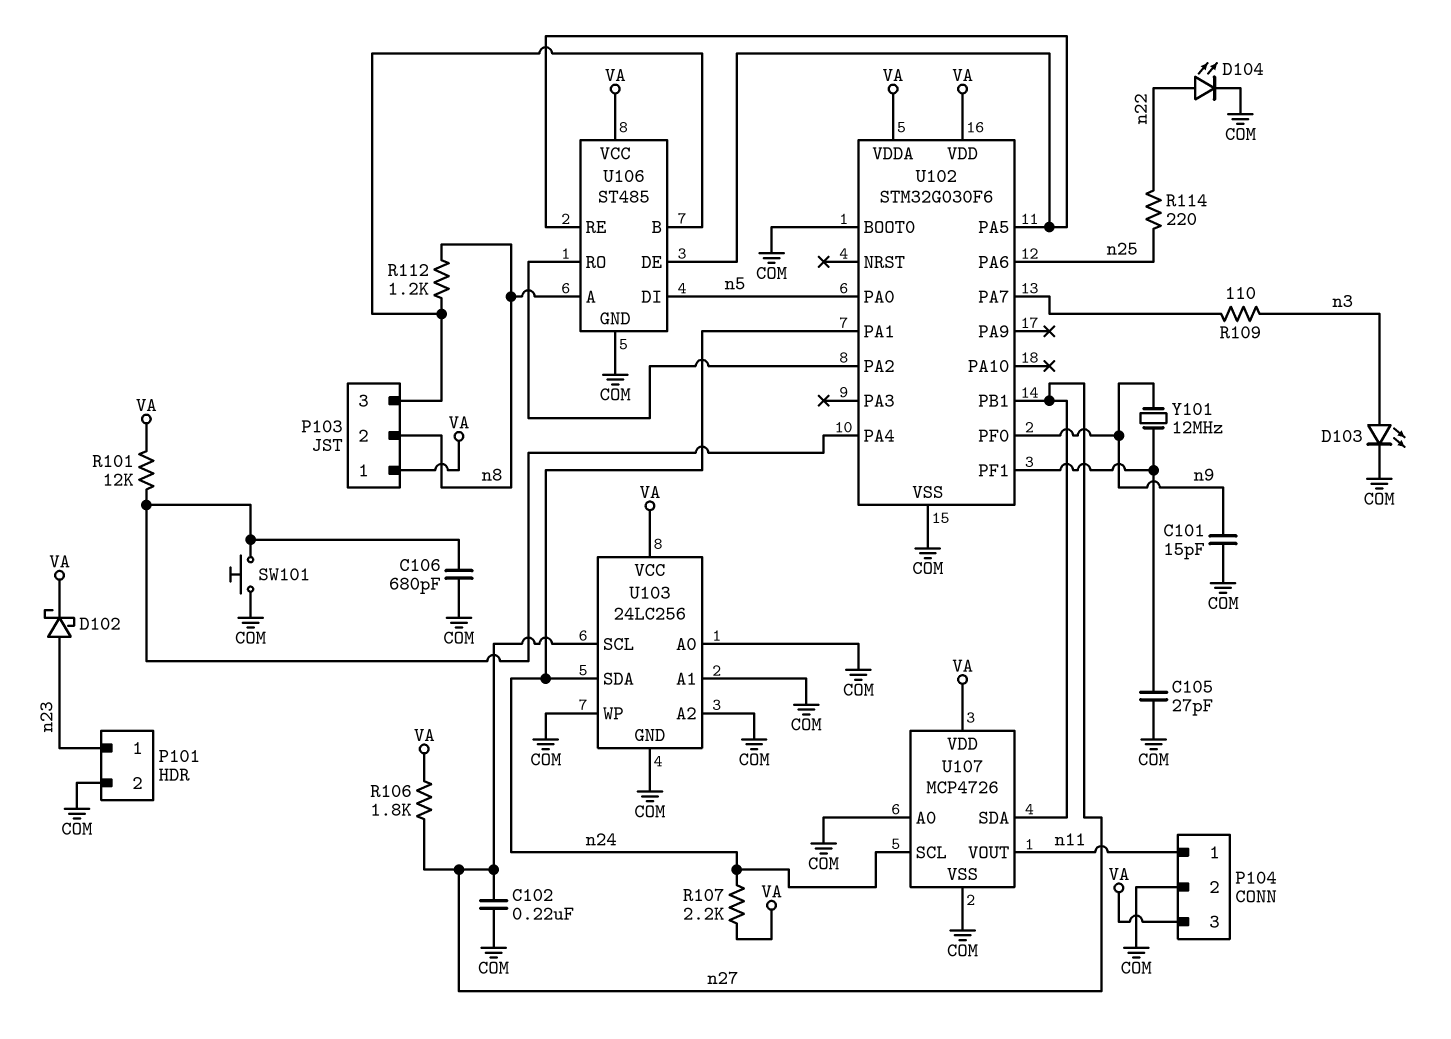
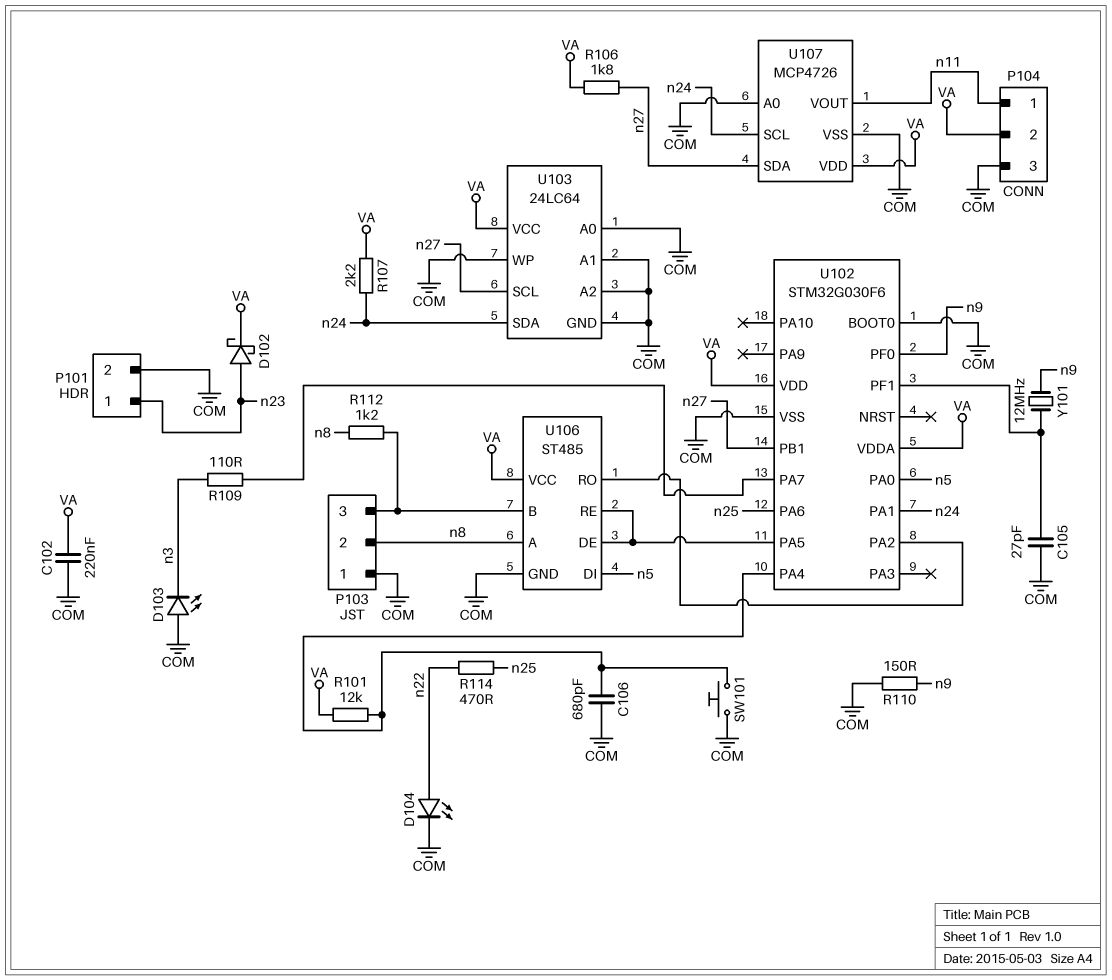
C101: 15pF (COM, n9) -> none
C102: 220nF (COM, n27) -> 220nF (COM, VA)
D103: LED (A n3, K COM) -> LED (A COM, K n3)
P103 pin 1: VA -> COM
P104 pin 2: COM -> VA
P104 pin 3: VA -> COM
R110: none -> 150 (COM, n9)
R114: 220 (n22, n25) -> 470 (n22, n25)
U103: 24LC256 -> 24LC64

